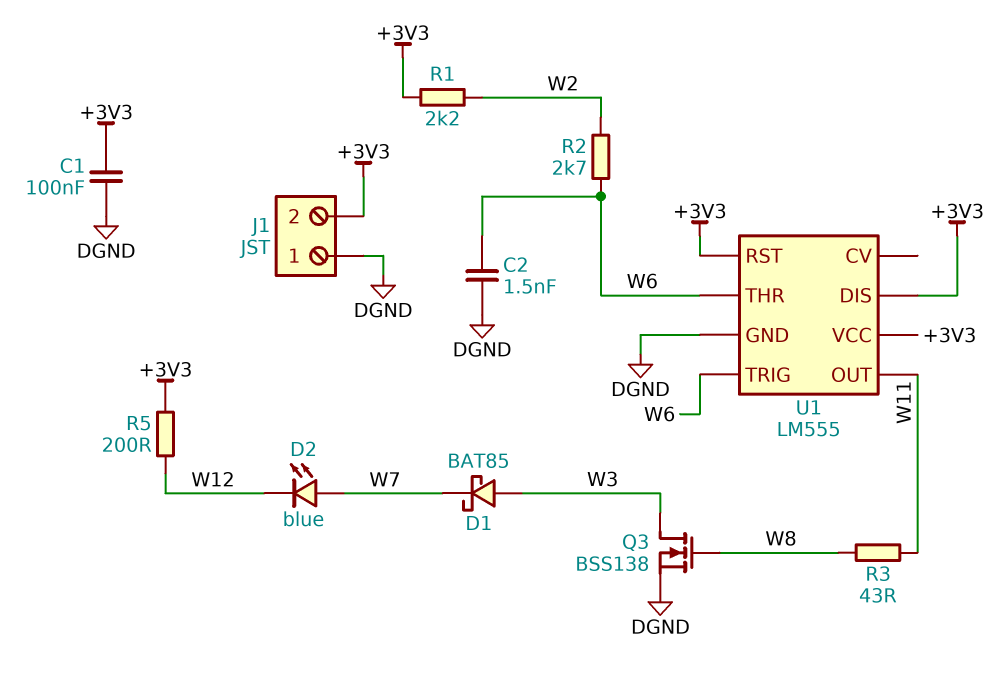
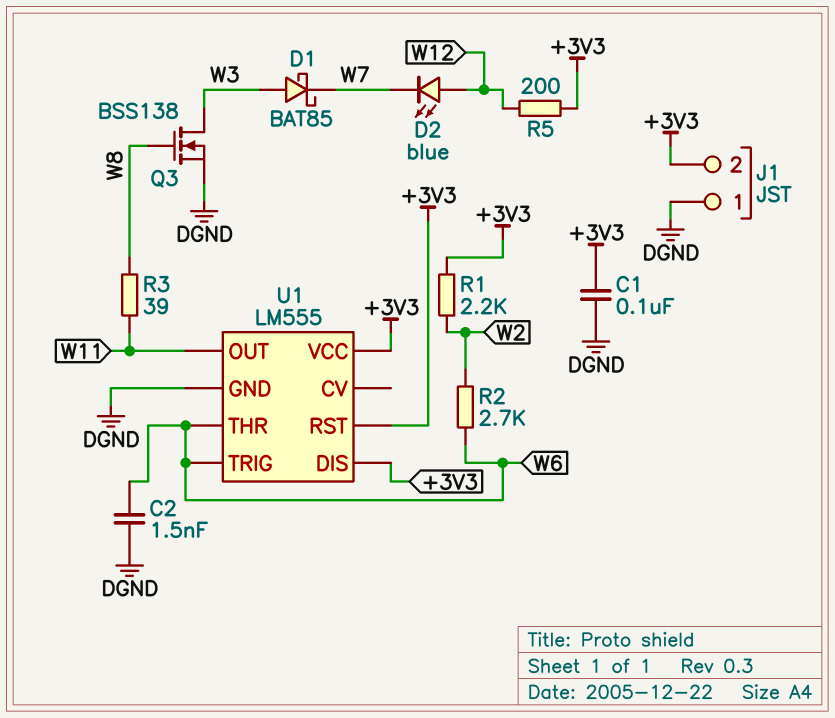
D2: LED blue (A W7, K W12) -> LED blue (A W12, K W7)
R3: 43 (W8, W11) -> 39 (W8, W11)

